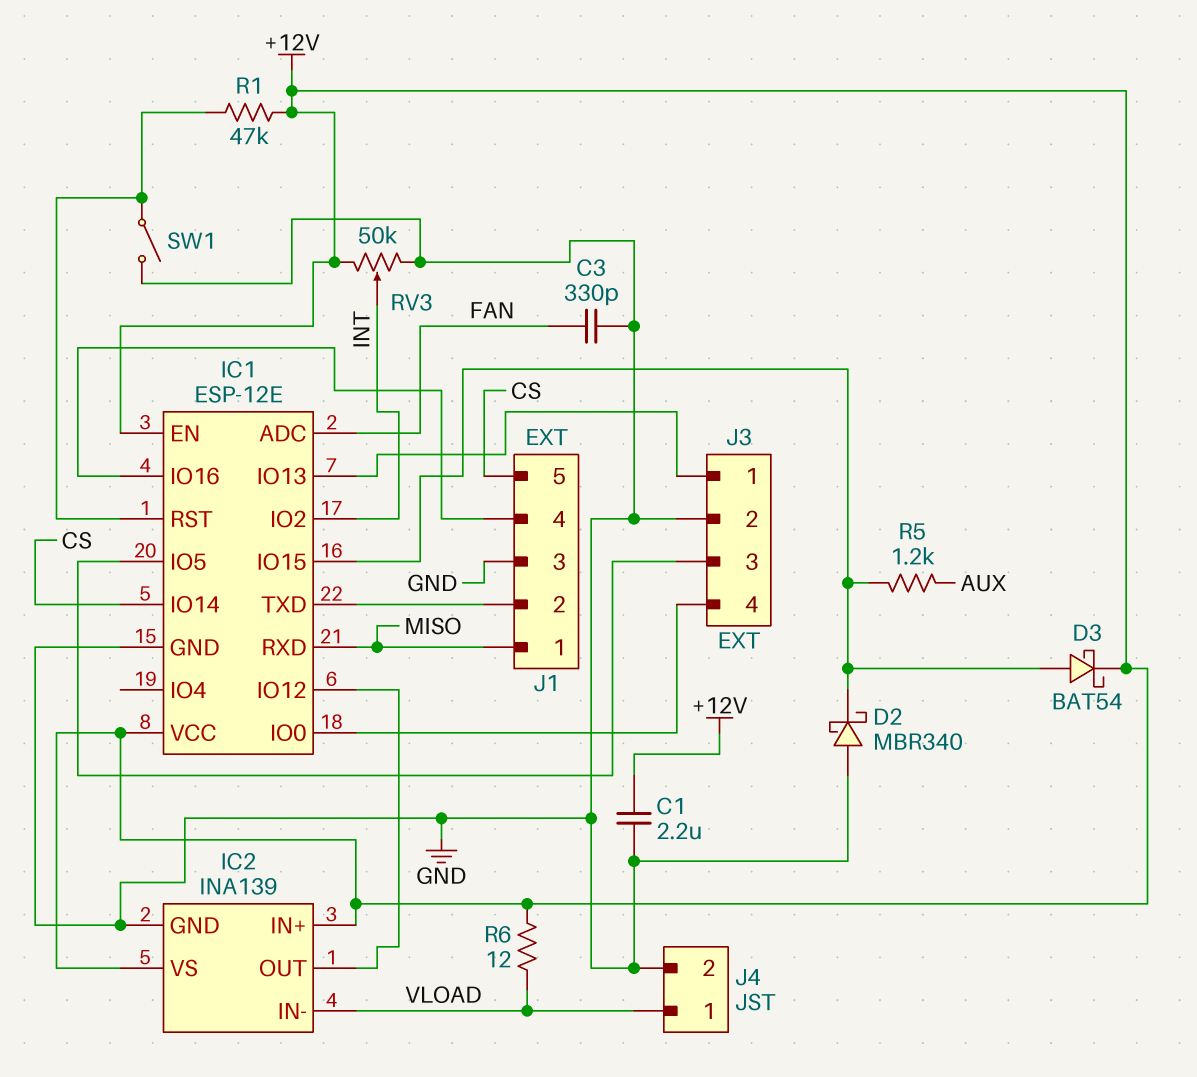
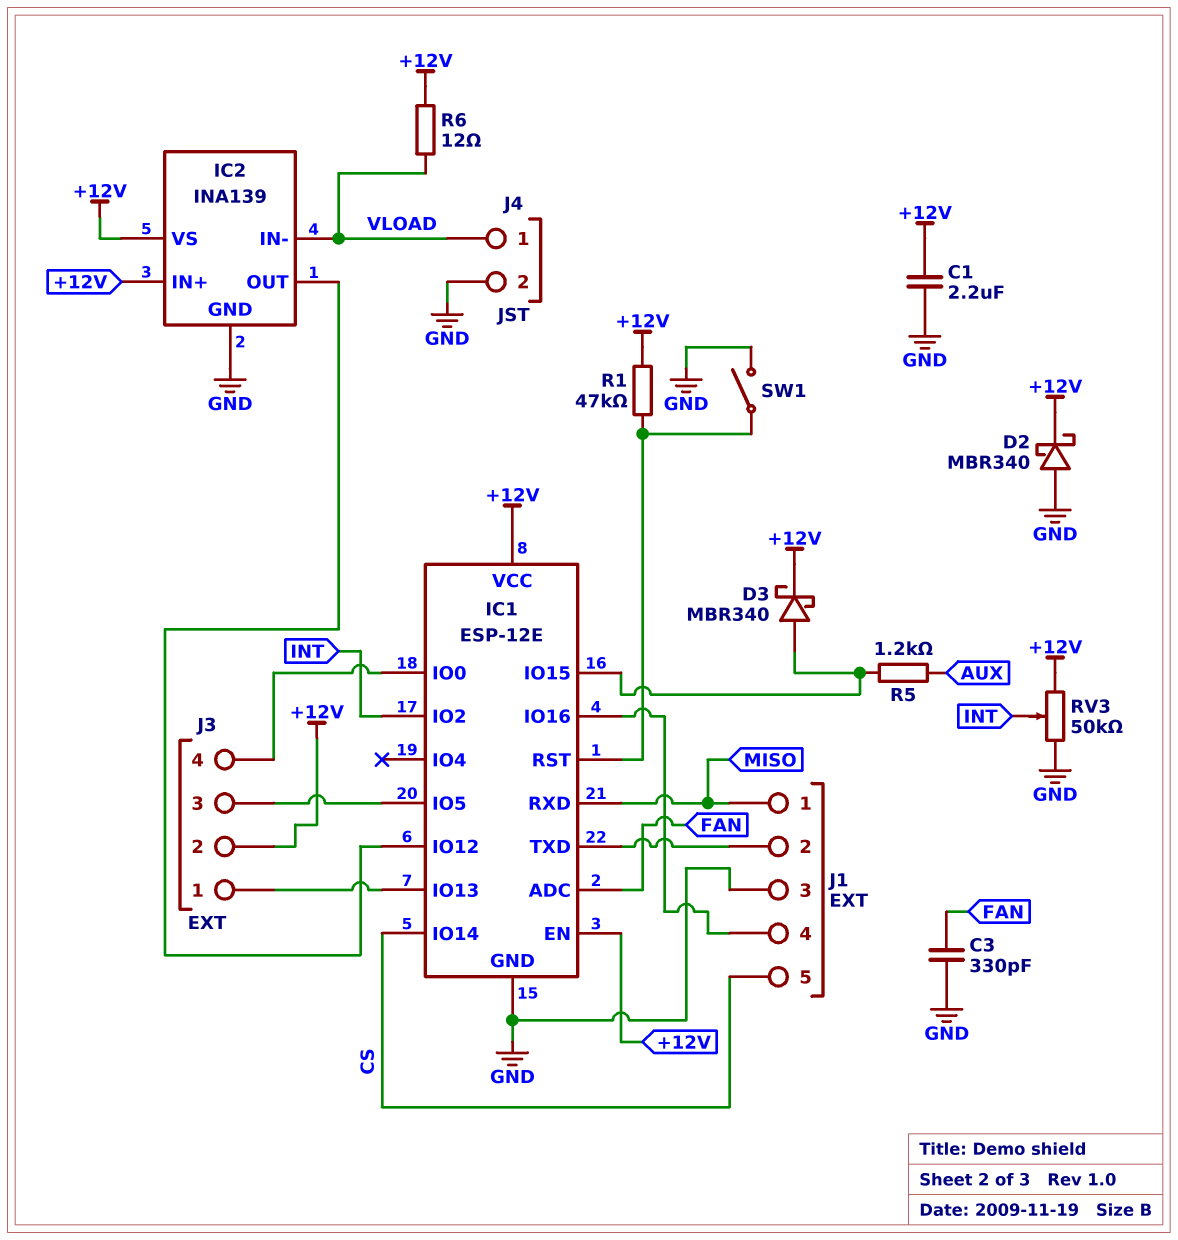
D2: schottky MBR340 (A GND, K IC1/IO15) -> schottky MBR340 (A GND, K +12V)
D3: schottky BAT54 (A IC1/IO15, K +12V) -> schottky MBR340 (A IC1/IO15, K +12V)
J3 pin 2: GND -> +12V

